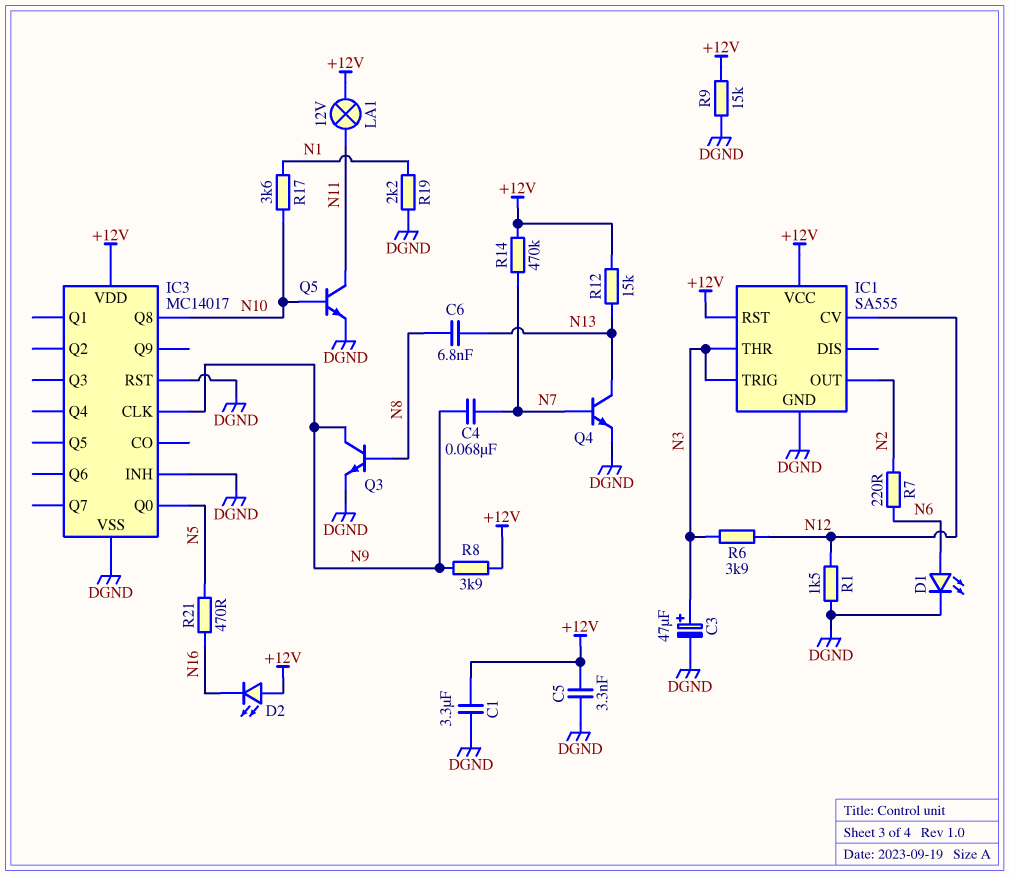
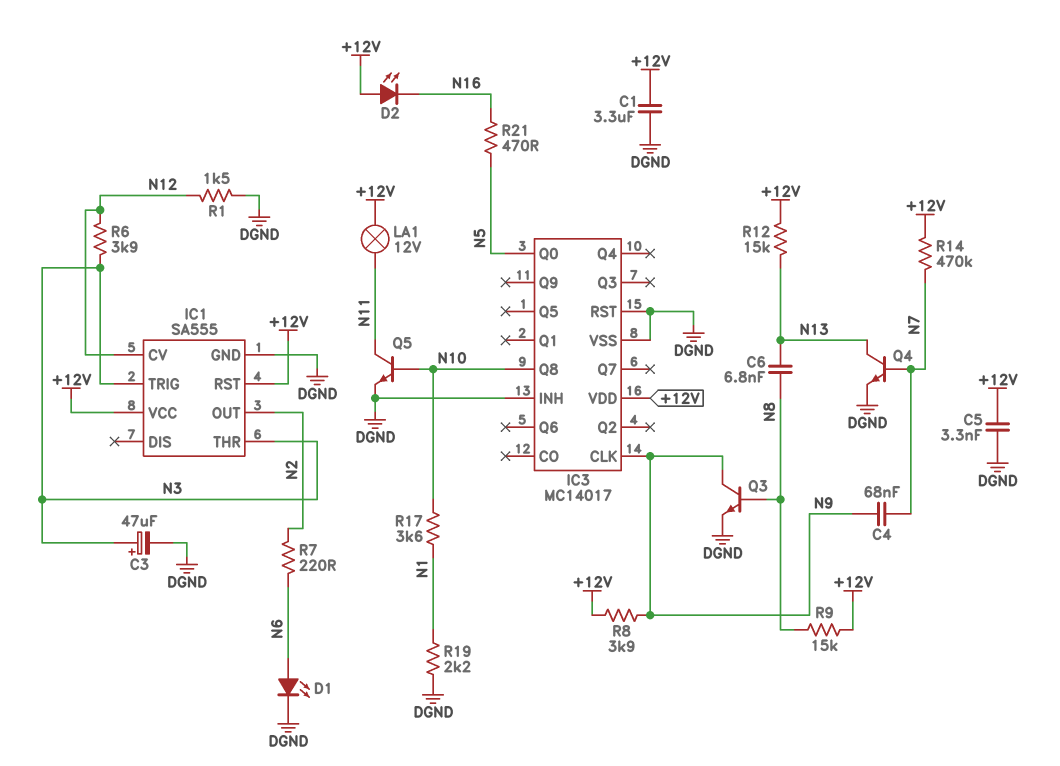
R9: 15k (+12V, DGND) -> 15k (+12V, N8)

